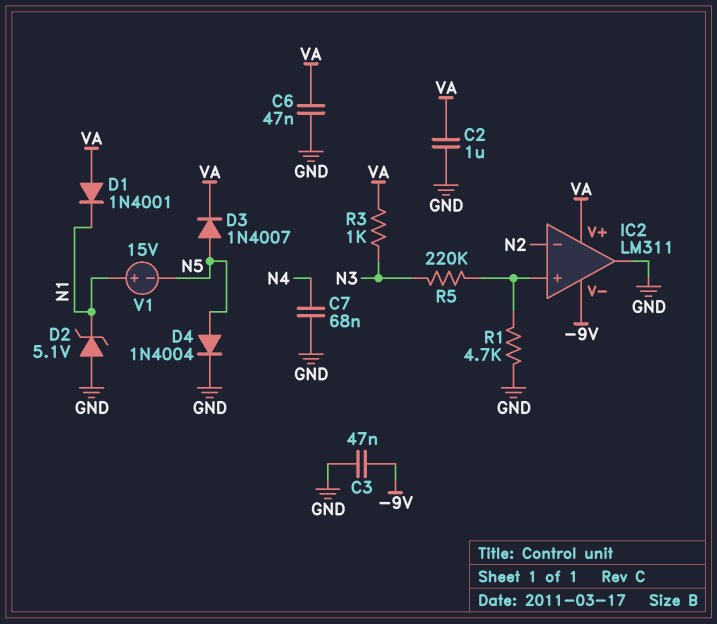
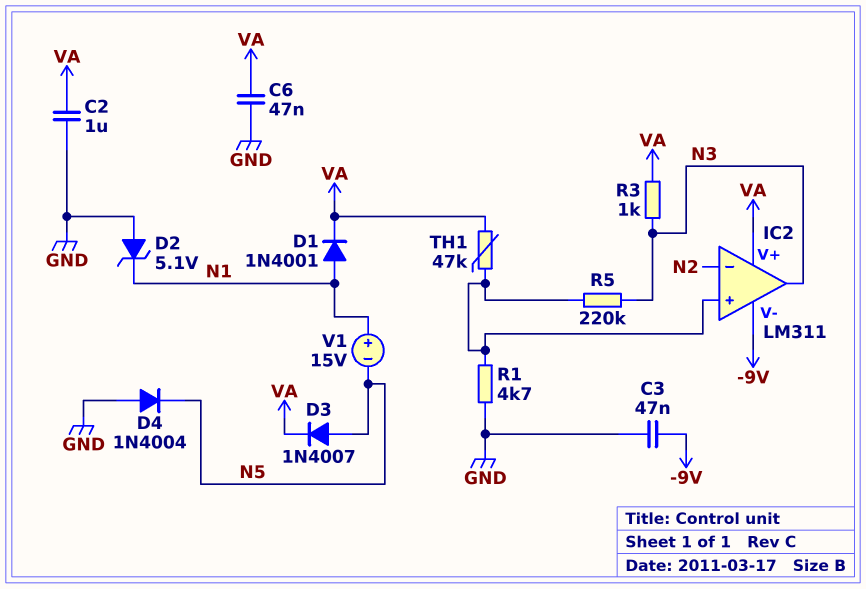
C7: 68nF (GND, N4) -> none
D1: diode 1N4001 (A VA, K N1) -> diode 1N4001 (A N1, K VA)
D4: diode 1N4004 (A N5, K GND) -> diode 1N4004 (A GND, K N5)
IC2 pin out: GND -> N3
TH1: none -> 47k (IC2/in+, VA)

